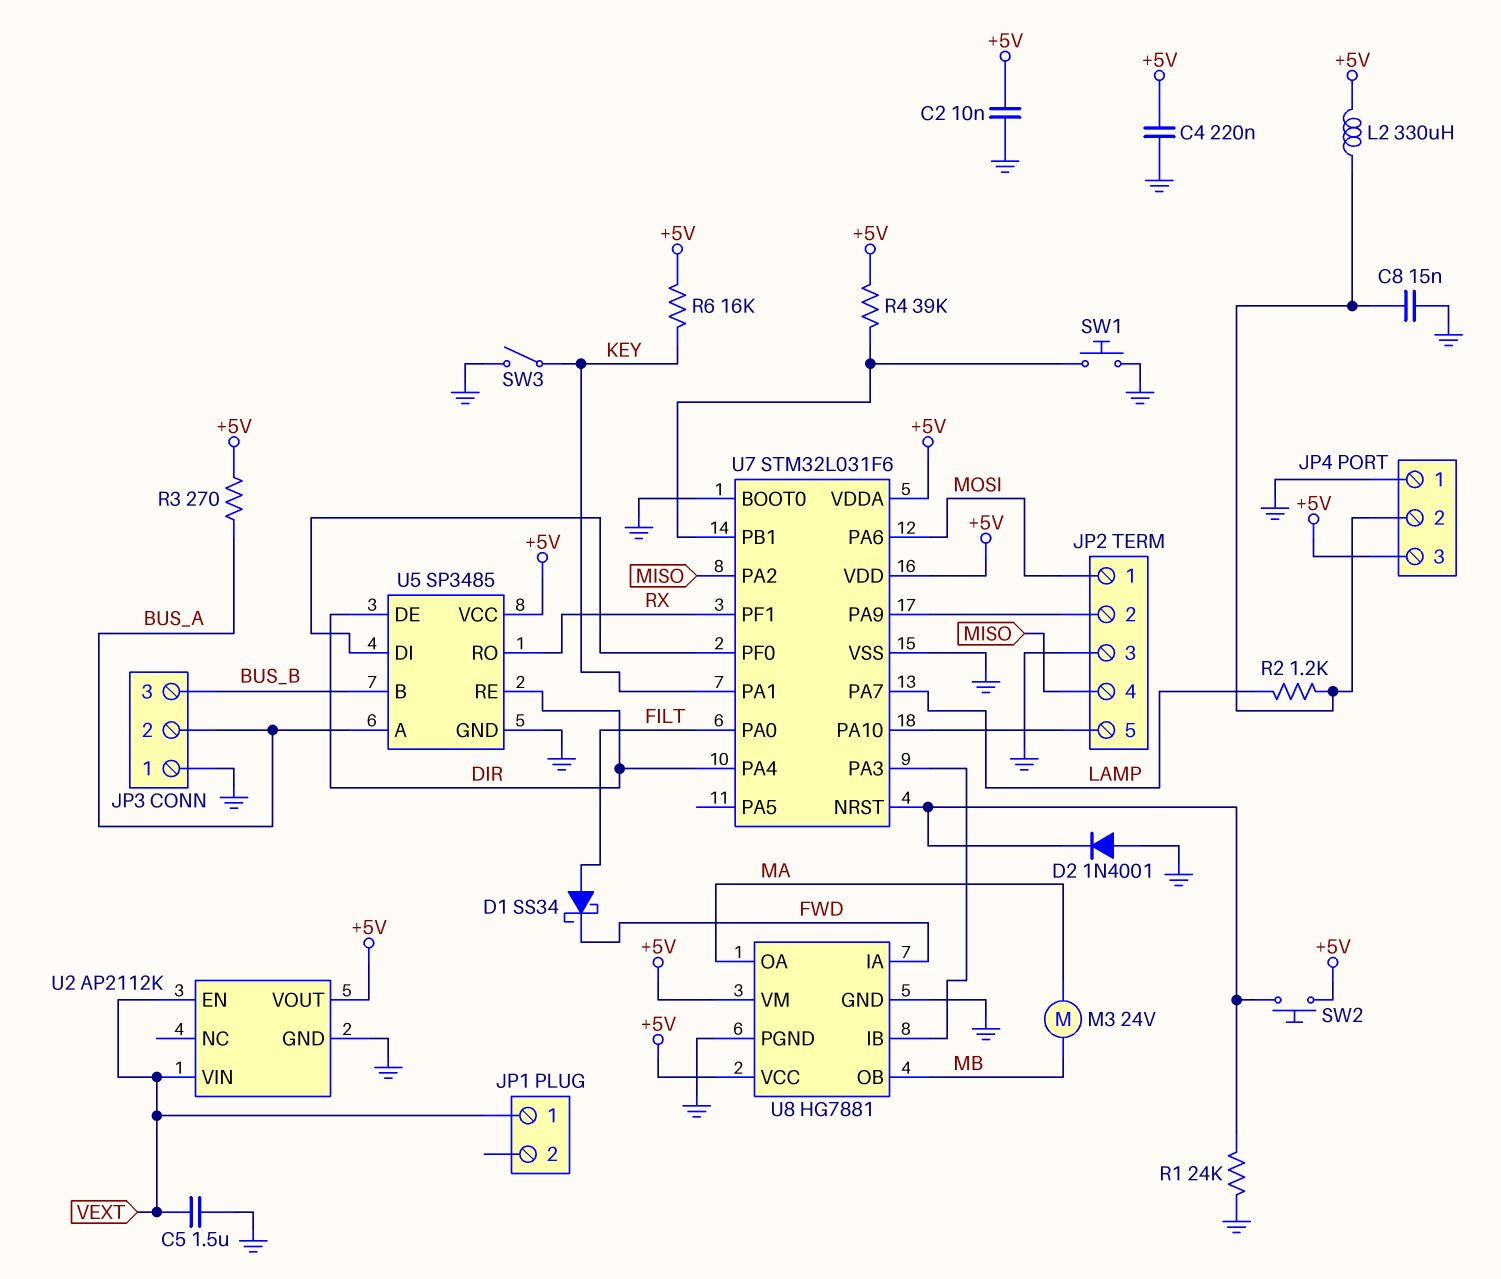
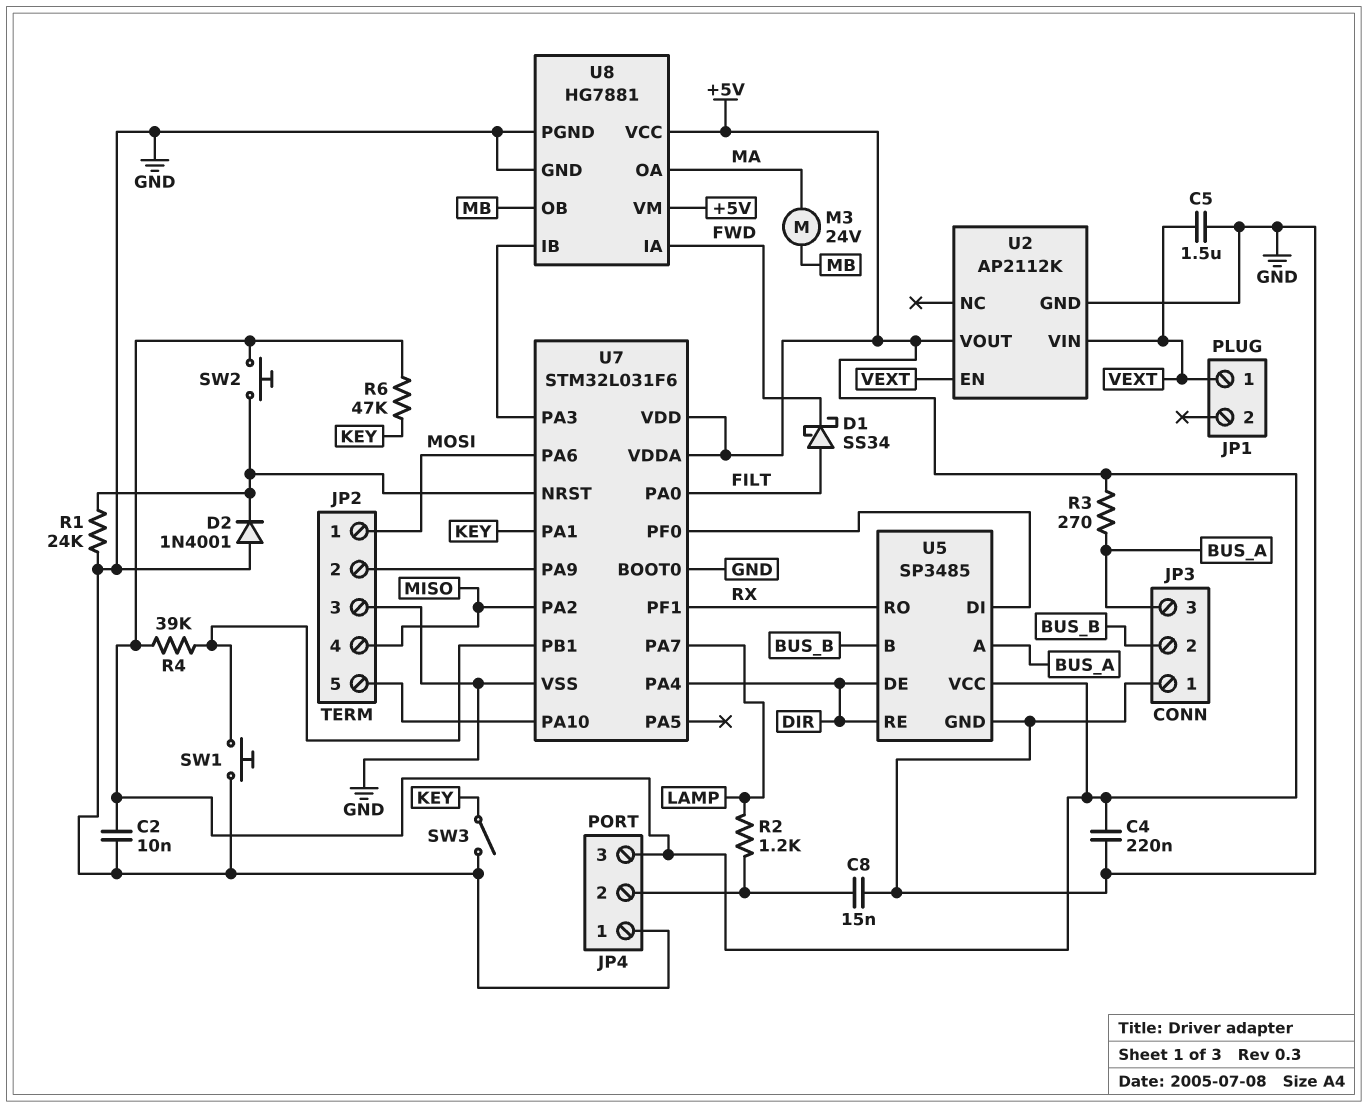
JP3 pin 2: BUS_A -> BUS_B
JP3 pin 3: BUS_B -> BUS_A
L2: 330uH (+5V, JP4/2) -> none
R6: 16k (+5V, KEY) -> 47k (+5V, KEY)

